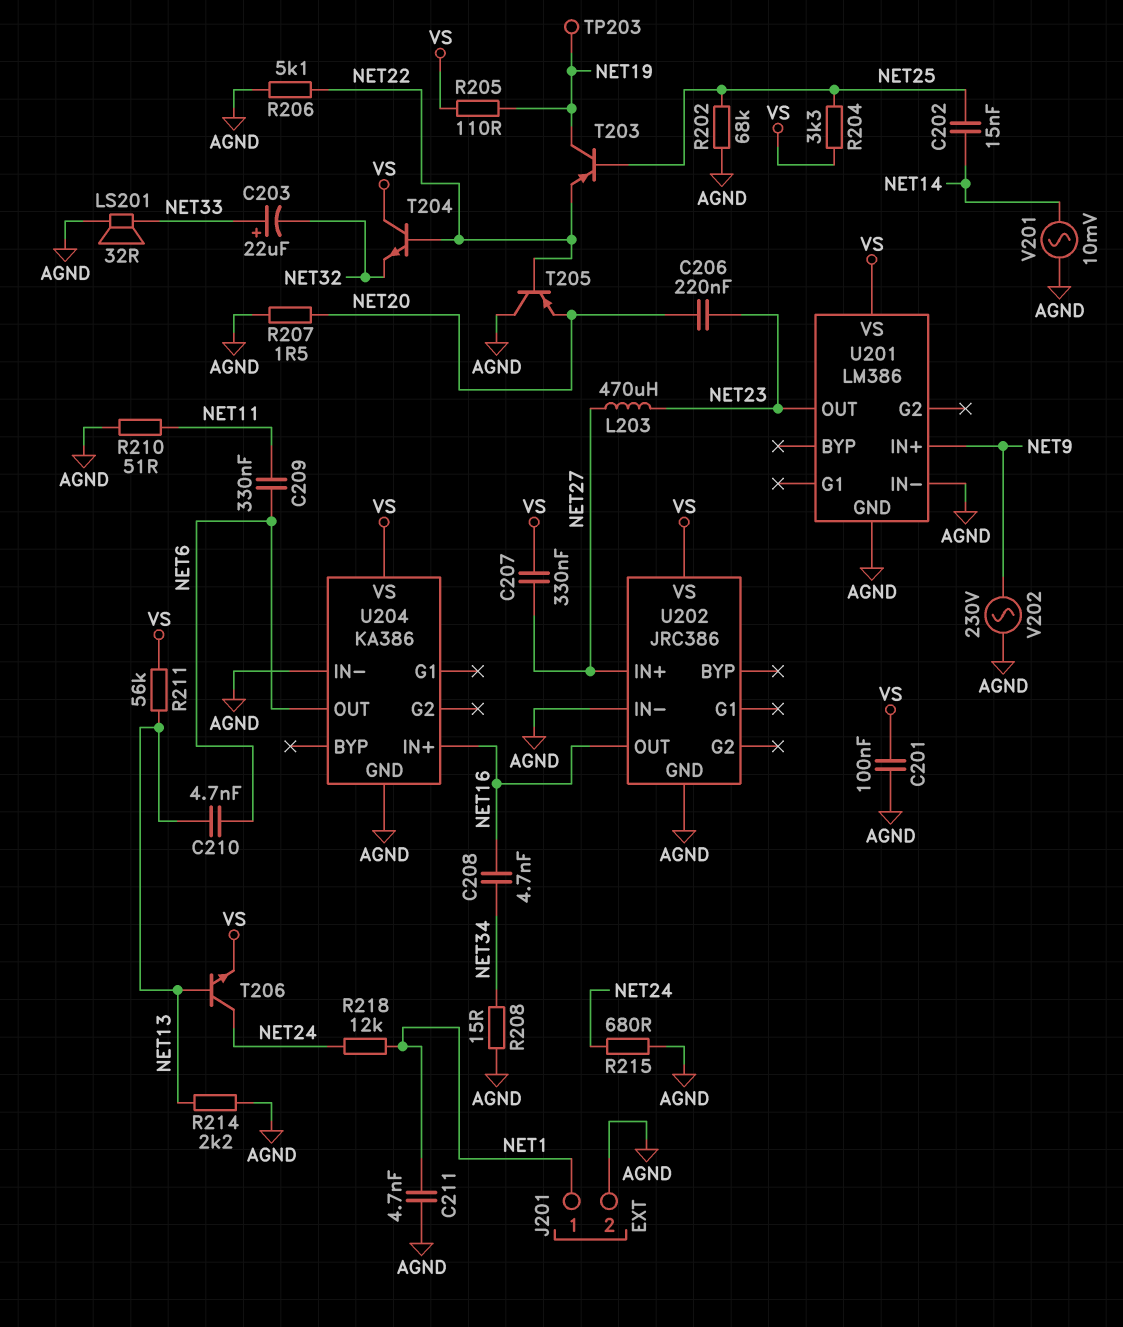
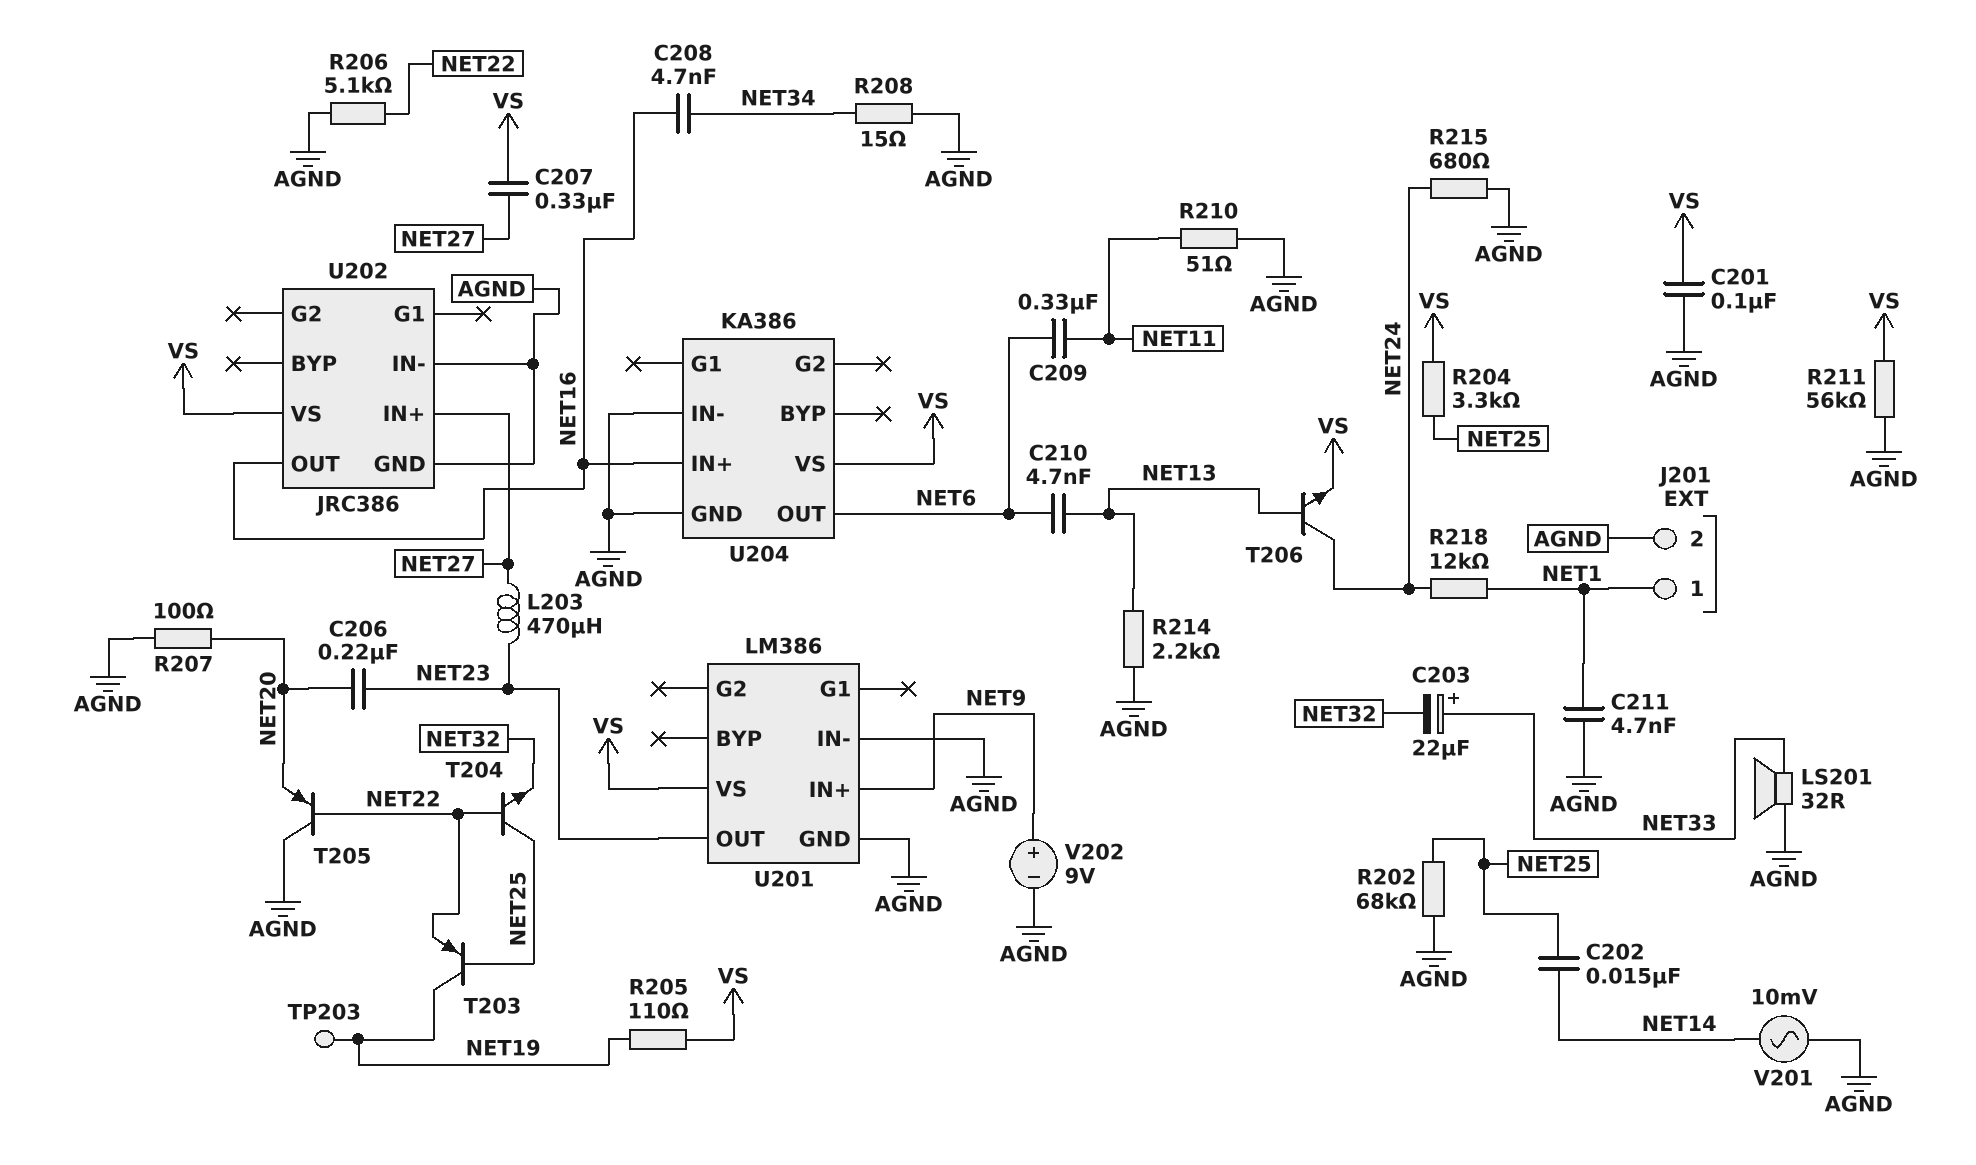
R207: 1.5 (AGND, NET20) -> 100 (AGND, NET20)
R211: 56k (NET13, VS) -> 56k (AGND, VS)
T204: NPN (B NET22, C VS, E NET32) -> NPN (B NET22, C NET25, E NET32)
V202: AC 230V (AGND, NET9) -> 9V (plus NET9, minus AGND)

